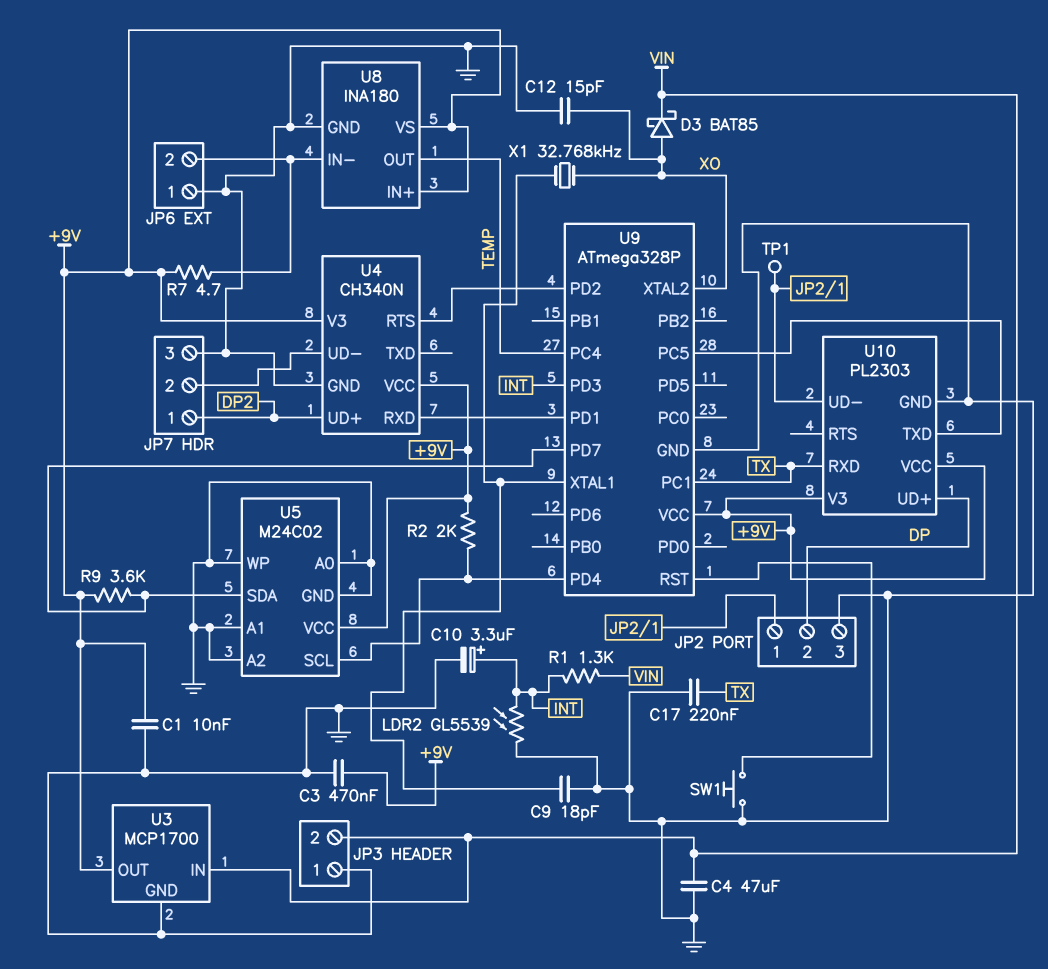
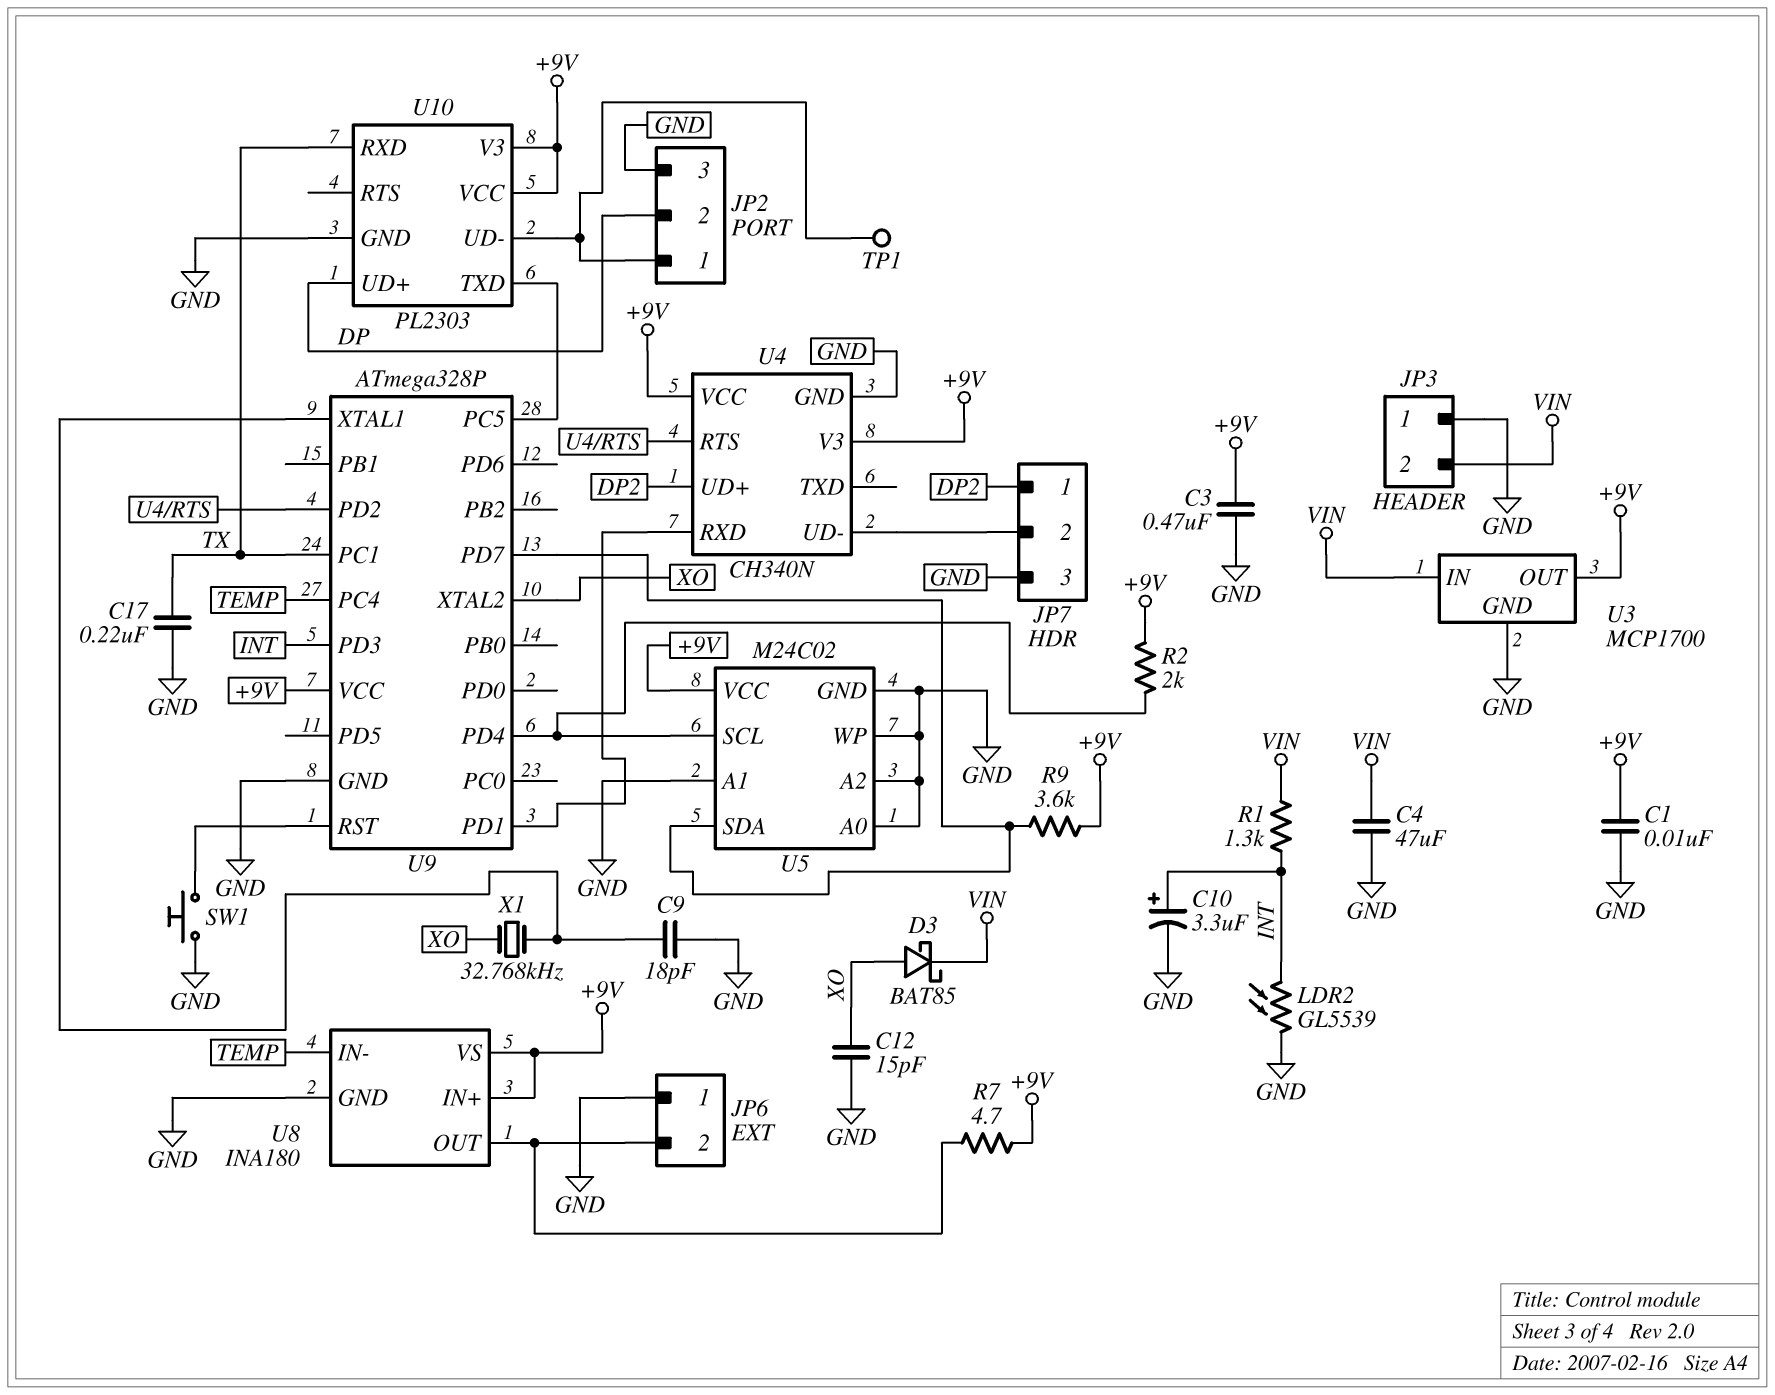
U8 pin IN-: JP6/2 -> TEMP
U8 pin OUT: TEMP -> JP6/2

